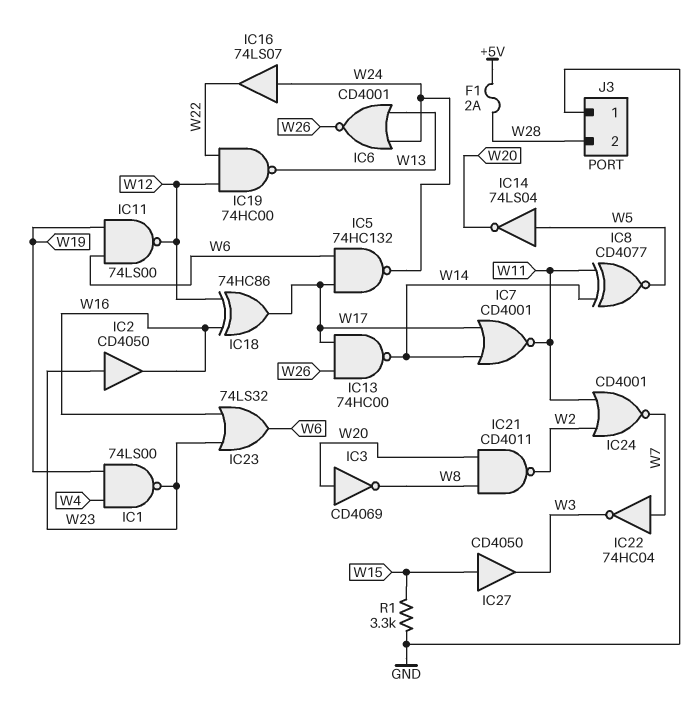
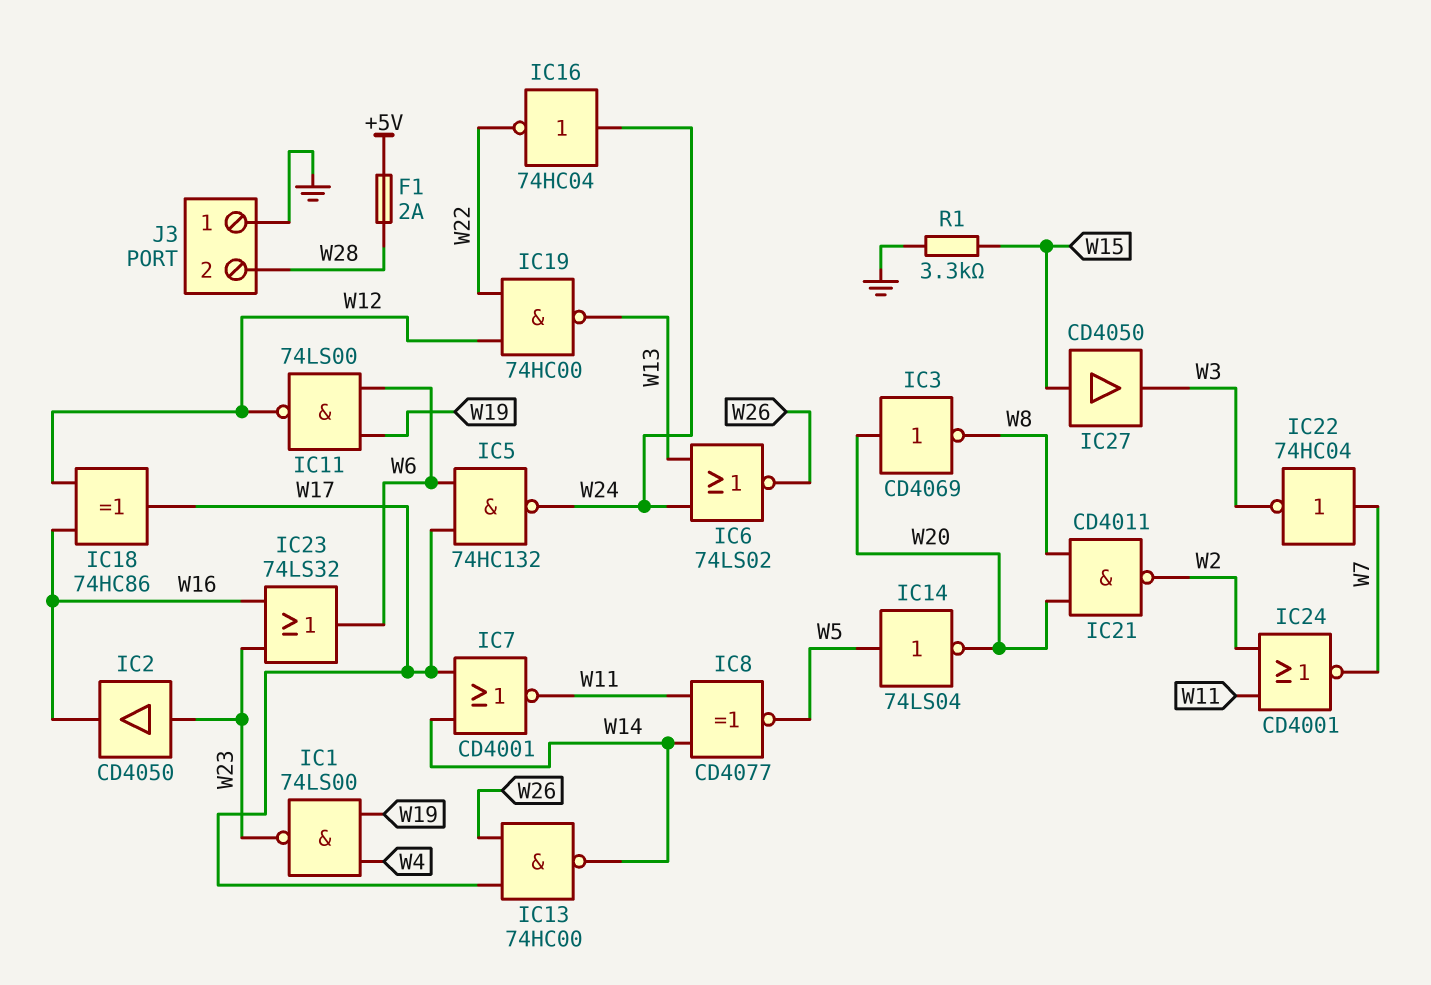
IC6: NOR CD4001 (in W13, in W24, out W26) -> NOR 74LS02 (in W13, in W24, out W26)
IC16: buffer 74LS07 (in W24, out W22) -> NOT 74HC04 (in W24, out W22)

